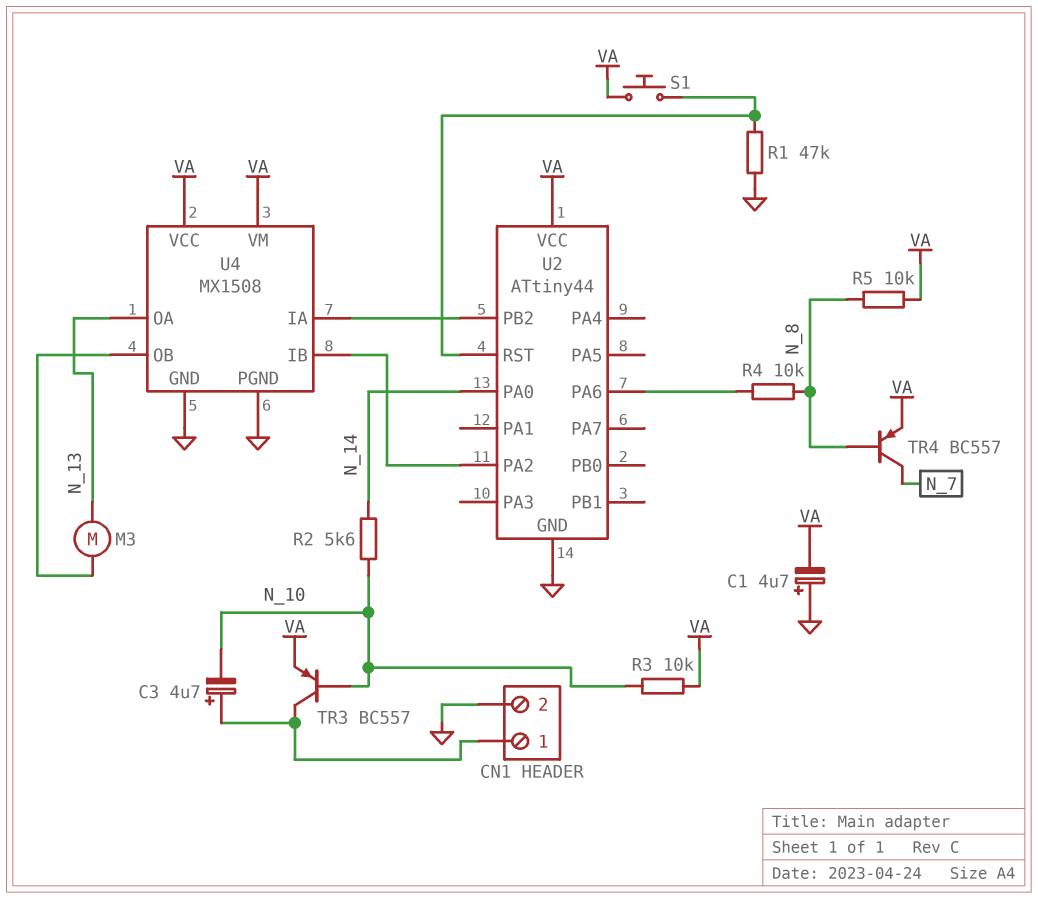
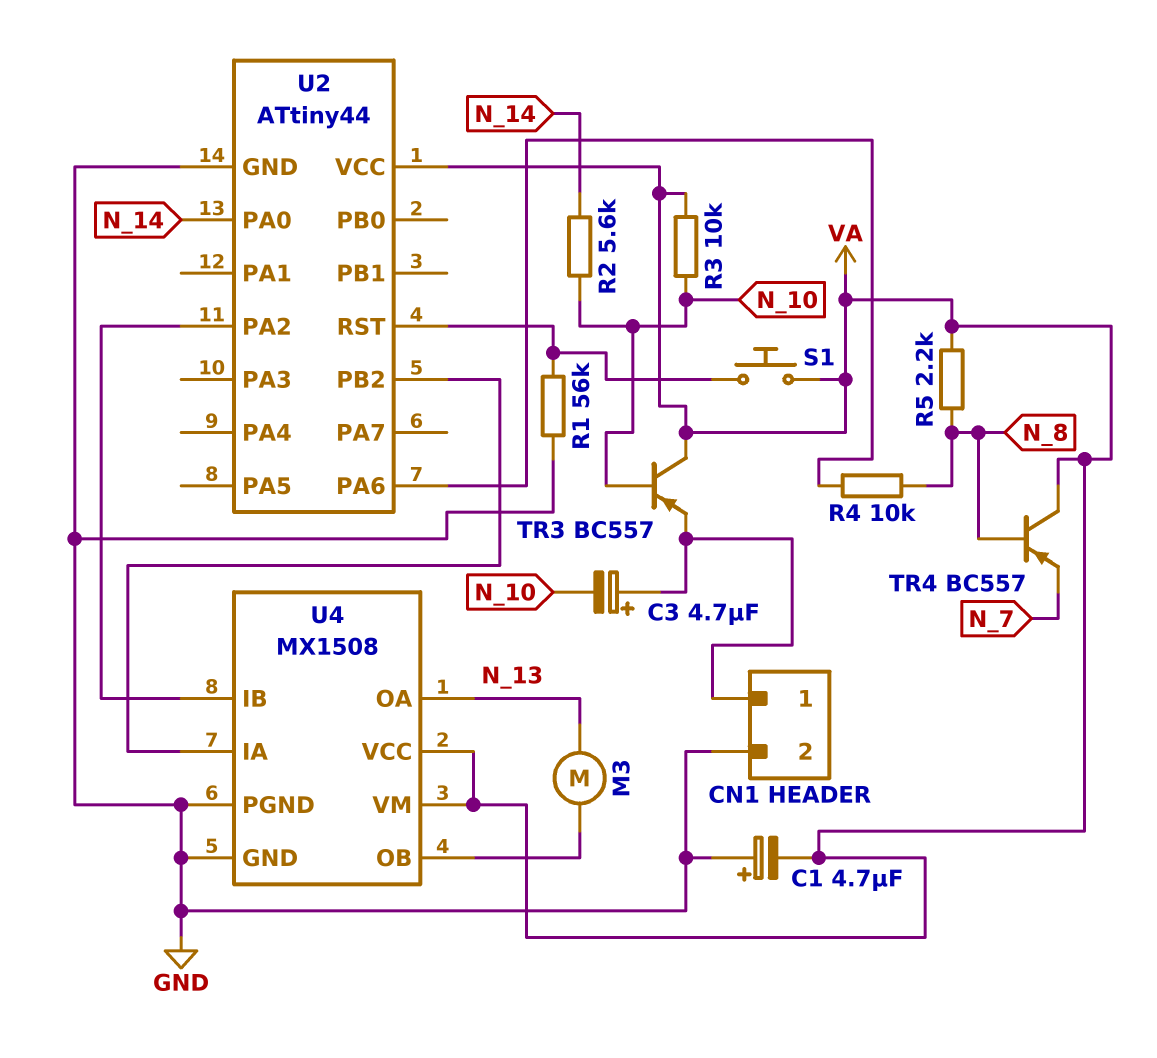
R1: 47k (GND, U2/RST) -> 56k (GND, U2/RST)
R5: 10k (N_8, VA) -> 2.2k (N_8, VA)
TR3: PNP BC557 (B N_10, C CN1/1, E VA) -> PNP BC557 (B N_10, C VA, E CN1/1)
TR4: PNP BC557 (B N_8, C N_7, E VA) -> PNP BC557 (B N_8, C VA, E N_7)

